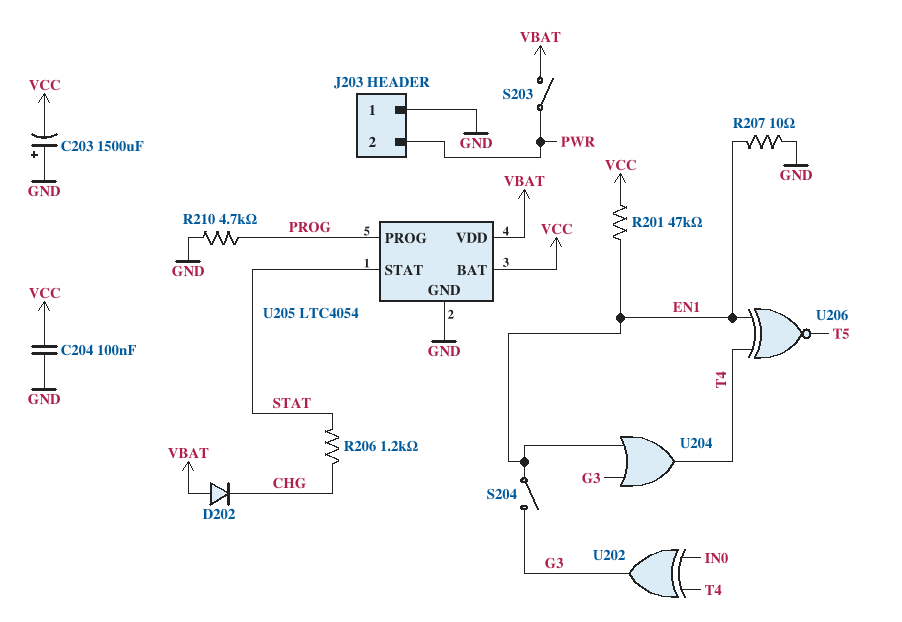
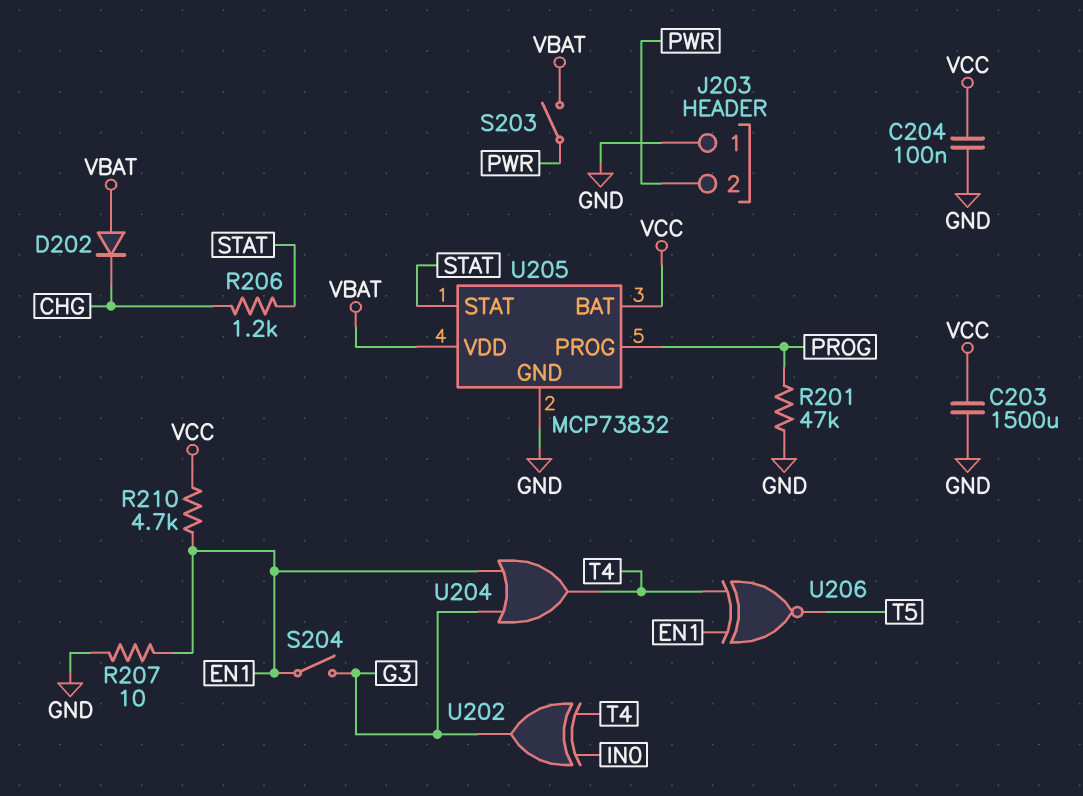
C203: 1500uF (plus GND, minus VCC) -> 1500uF (GND, VCC)
R201: 47k (EN1, VCC) -> 47k (GND, PROG)
R210: 4.7k (GND, PROG) -> 4.7k (EN1, VCC)
U205: LTC4054 -> MCP73832

